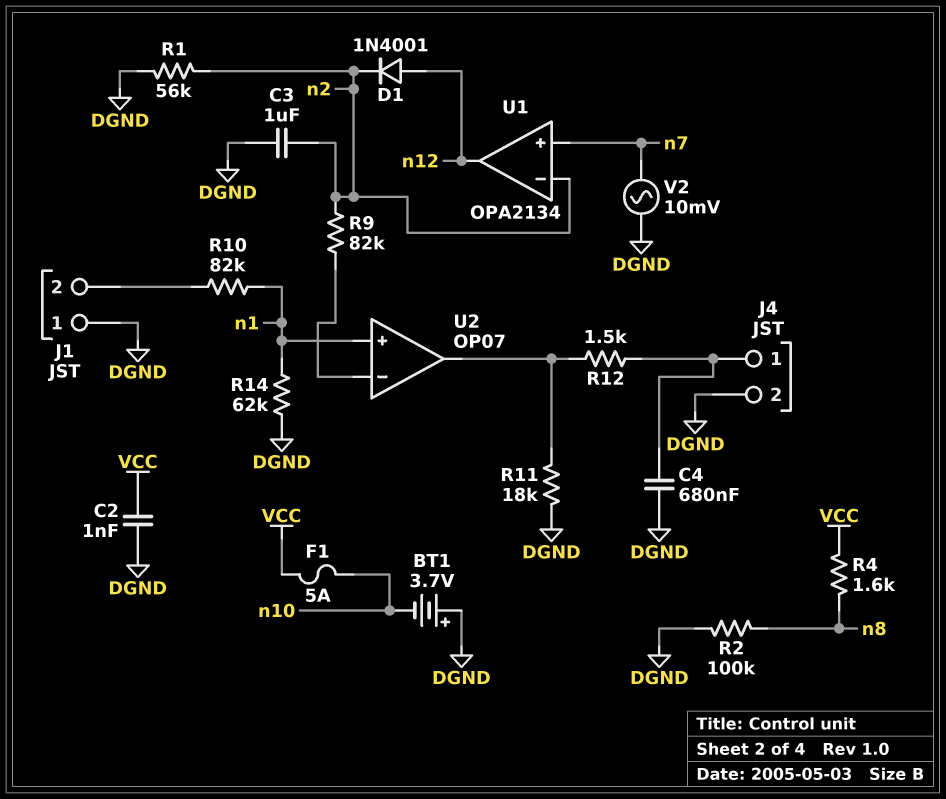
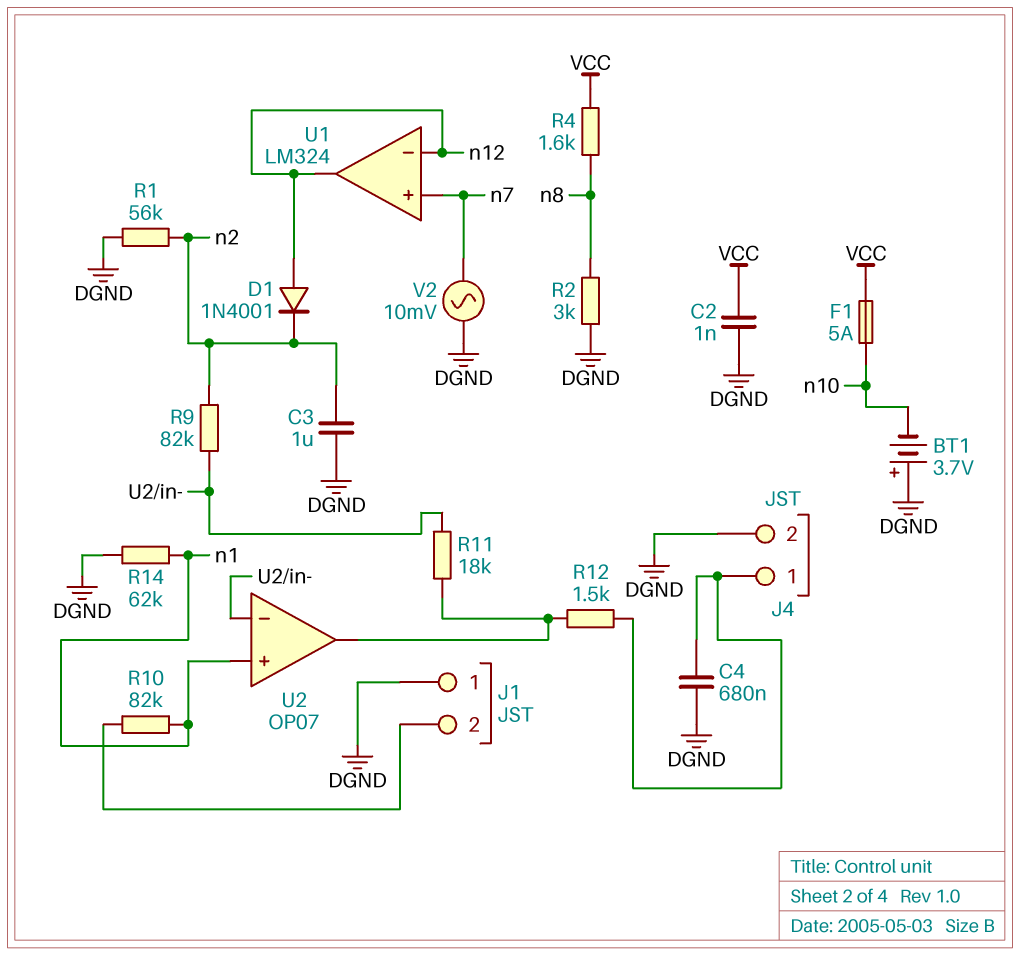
R2: 100k (DGND, n8) -> 3k (DGND, n8)
R11: 18k (DGND, U2/out) -> 18k (U2/in-, U2/out)
U1: OPA2134 -> LM324
U1 pin in-: n2 -> n12

